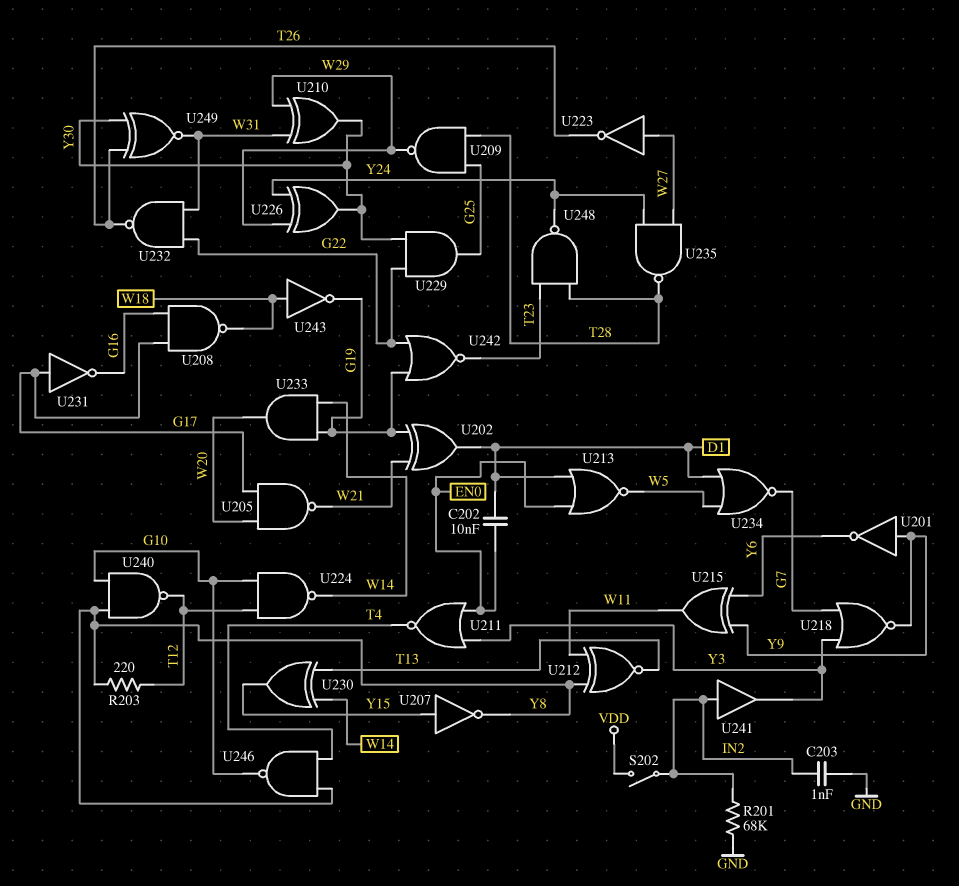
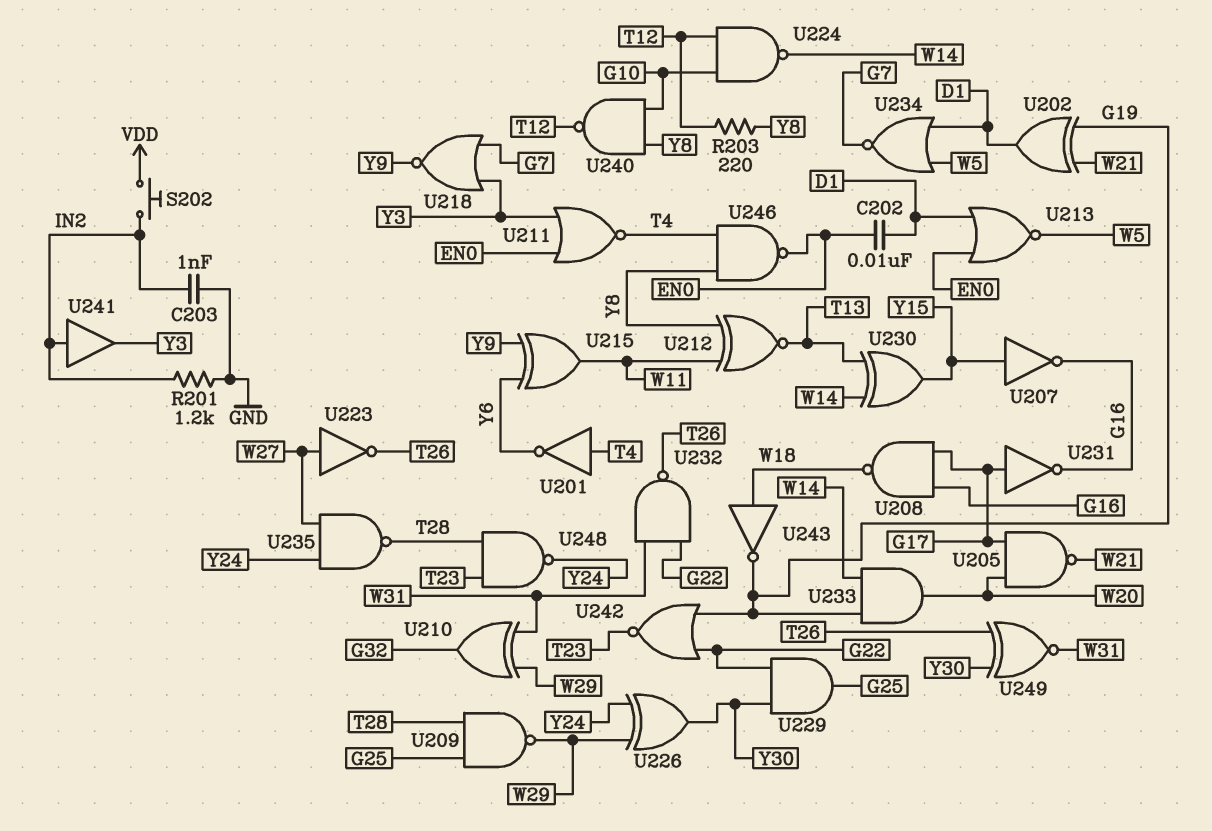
R201: 68k (GND, IN2) -> 1.2k (GND, IN2)
S202: switch (IN2, VDD) -> button (IN2, VDD)
U201: NOT (in Y9, out Y6) -> NOT (in T4, out Y6)
U207: NOT (in Y15, out Y8) -> NOT (in Y15, out G16)
U210: XOR (in W29, in W31, out Y30) -> XOR (in W29, in W31, out G32)
U246: NAND (in T4, in Y8, out G10) -> NAND (in T4, in Y8, out EN0)

